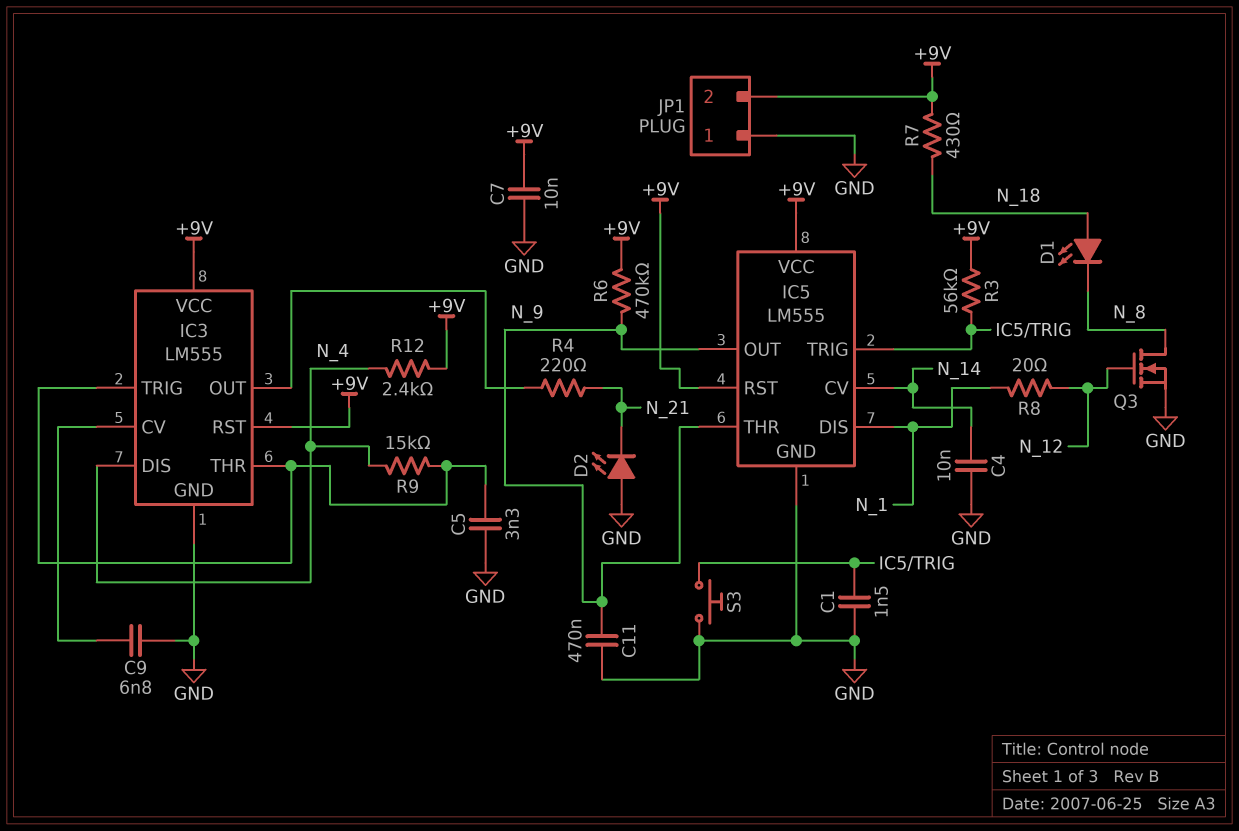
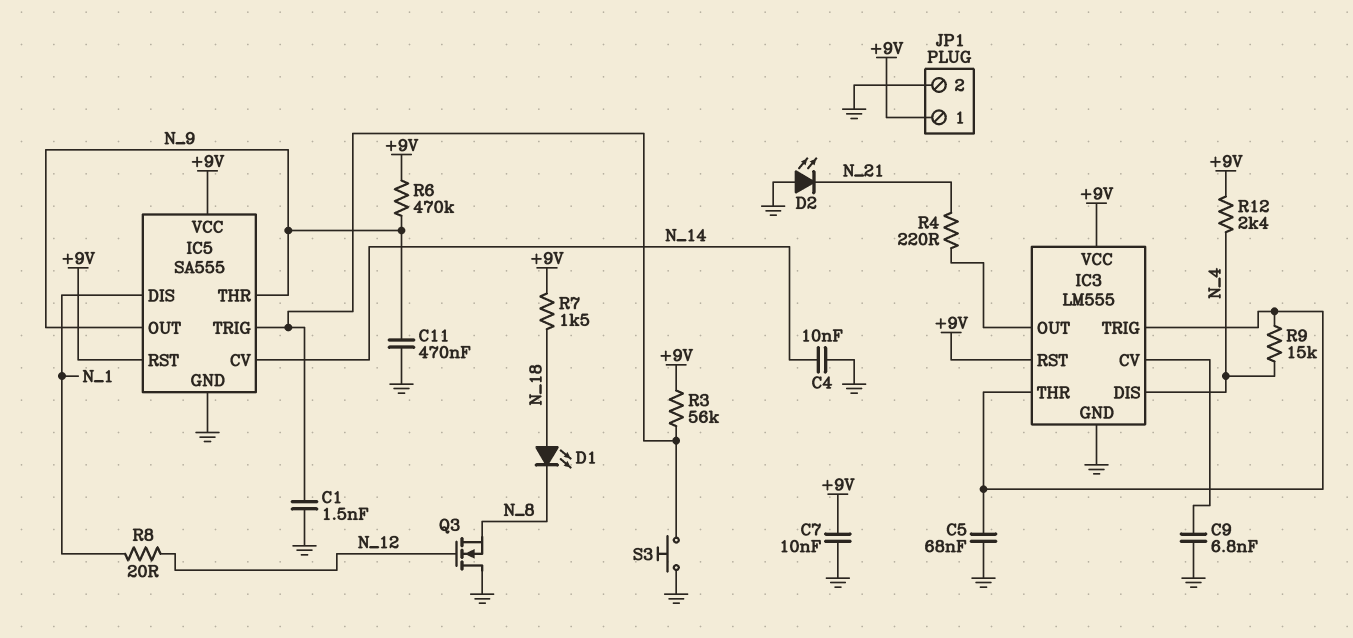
C5: 3.3nF (GND, IC3/THR) -> 68nF (GND, IC3/THR)
IC5: LM555 -> SA555
JP1 pin 1: GND -> +9V
JP1 pin 2: +9V -> GND
Q3: NMOS (G N_12, D N_8, S GND) -> NMOS (G N_12, D GND, S N_8)
R7: 430 (+9V, N_18) -> 1.5k (+9V, N_18)

